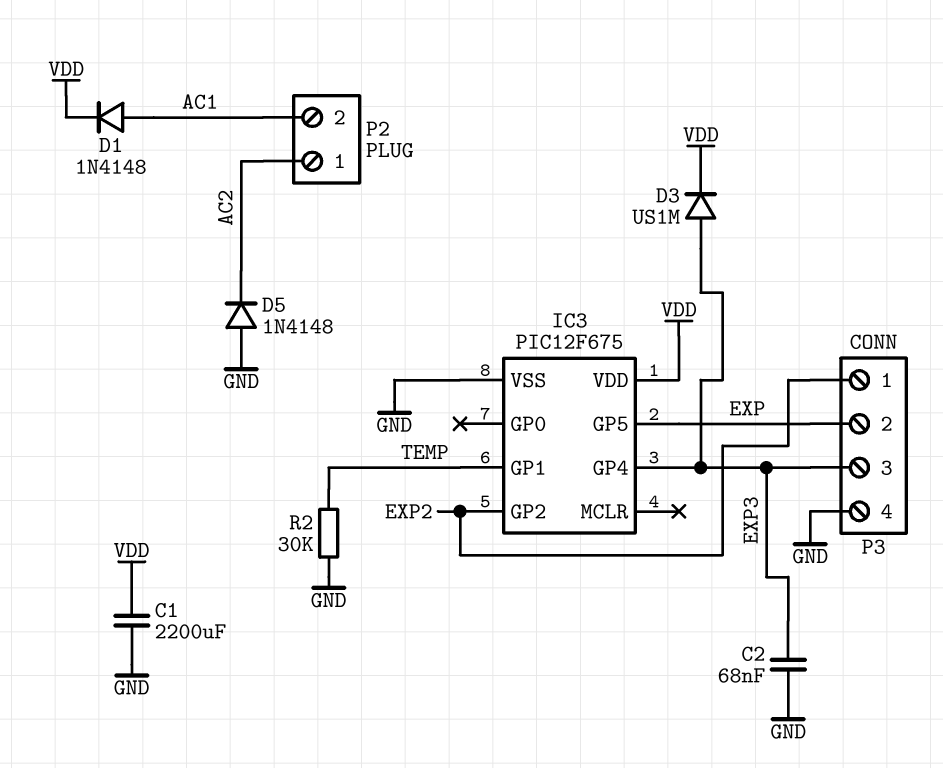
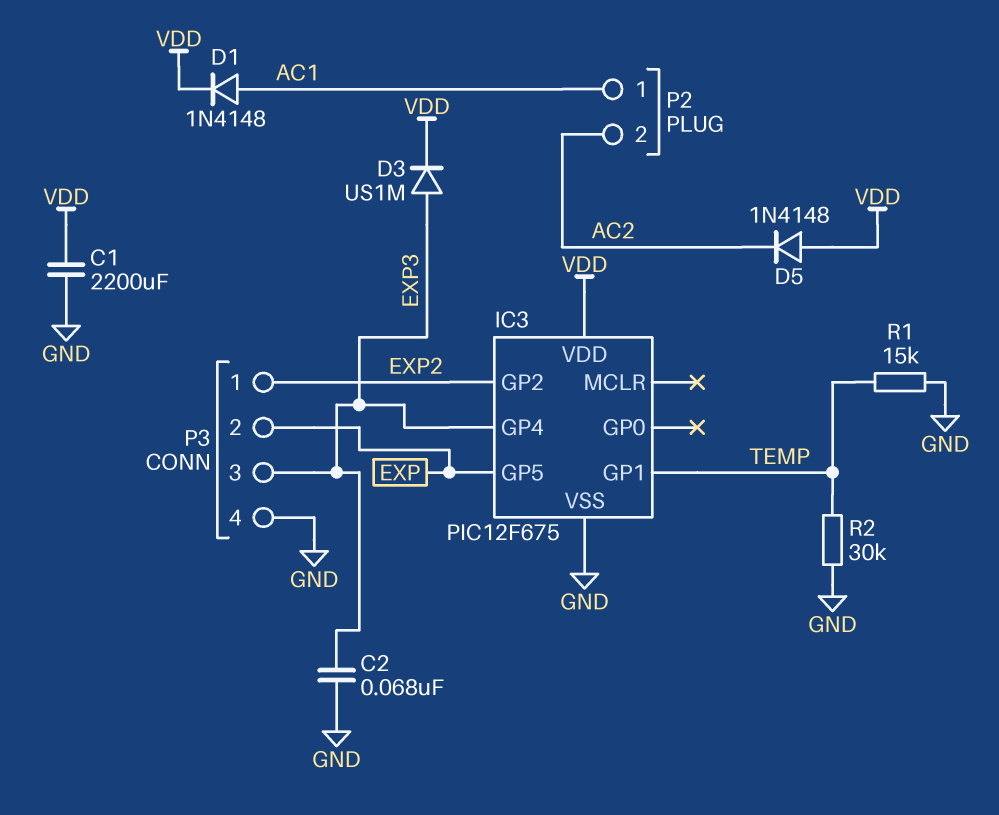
D5: diode 1N4148 (A GND, K AC2) -> diode 1N4148 (A VDD, K AC2)
P2 pin 1: AC2 -> AC1
P2 pin 2: AC1 -> AC2
R1: none -> 15k (GND, TEMP)

